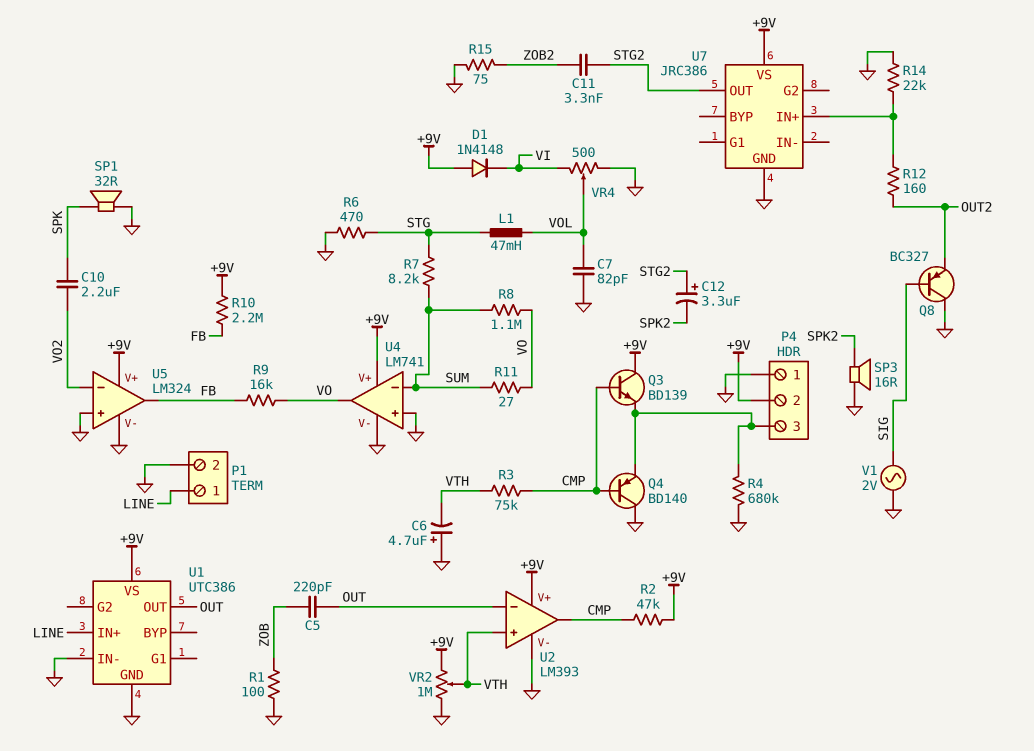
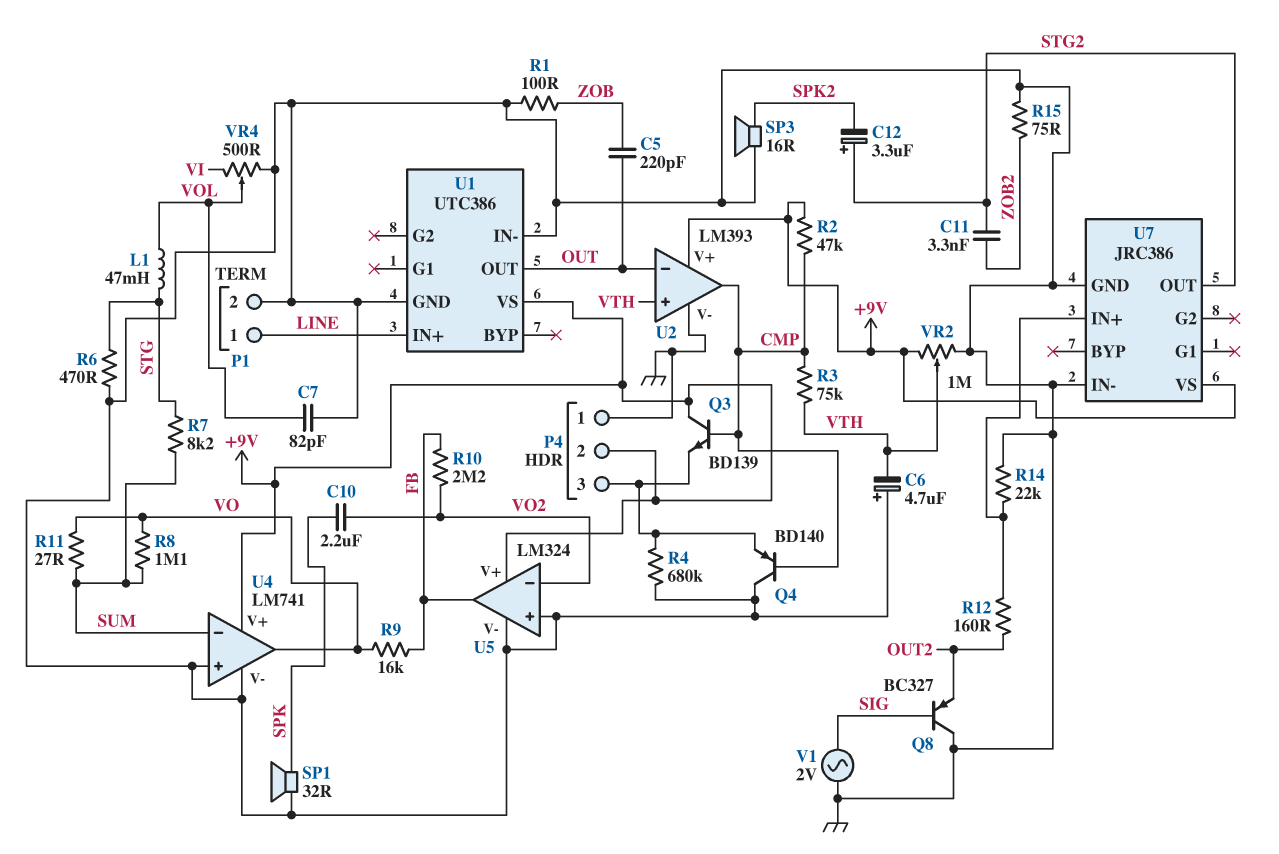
D1: diode 1N4148 (A +9V, K VI) -> none
R10: 2.2M (+9V, FB) -> 2.2M (FB, VO2)
U7 pin IN-: none -> GND

